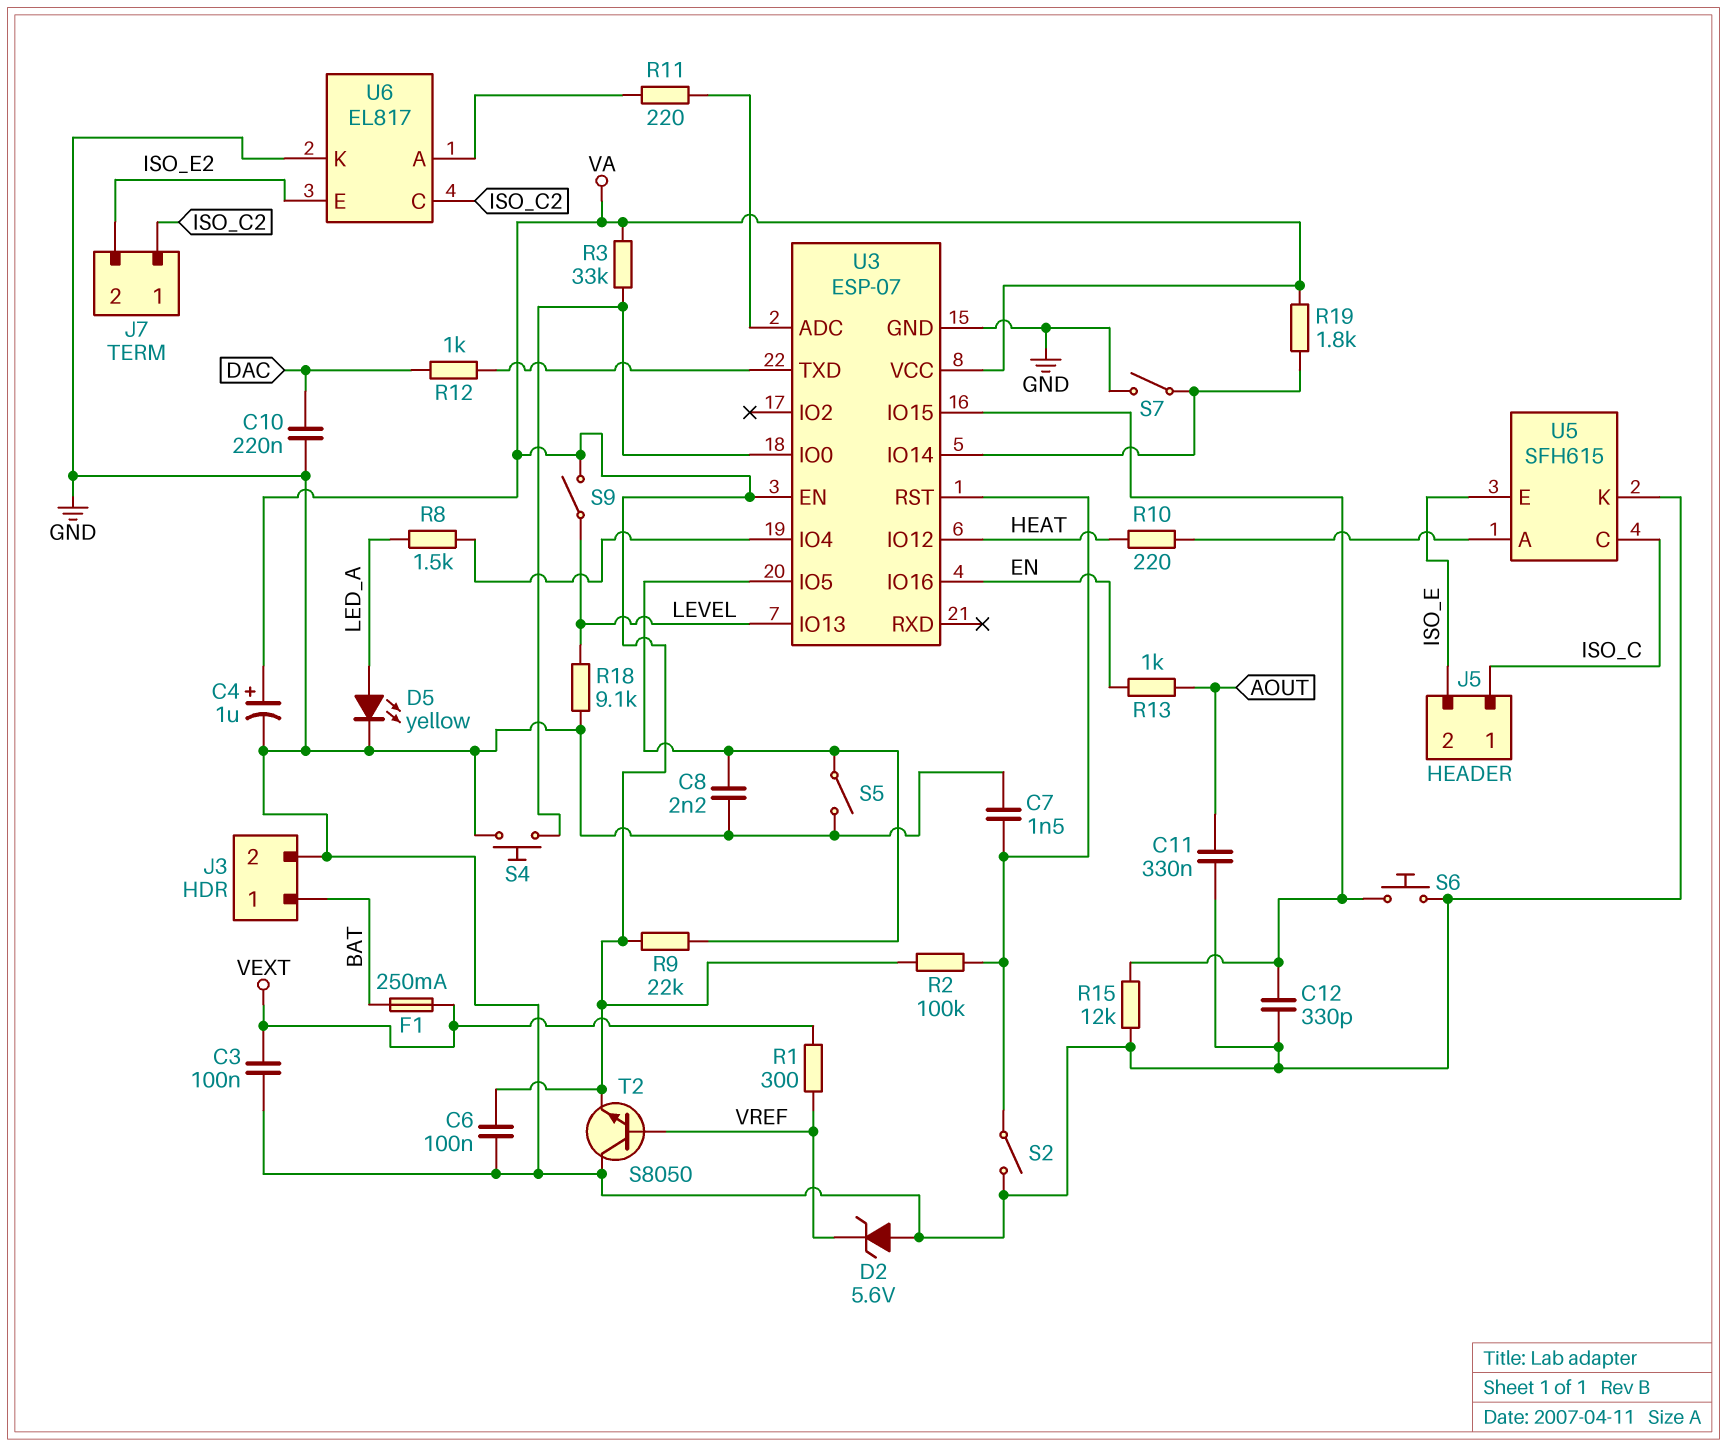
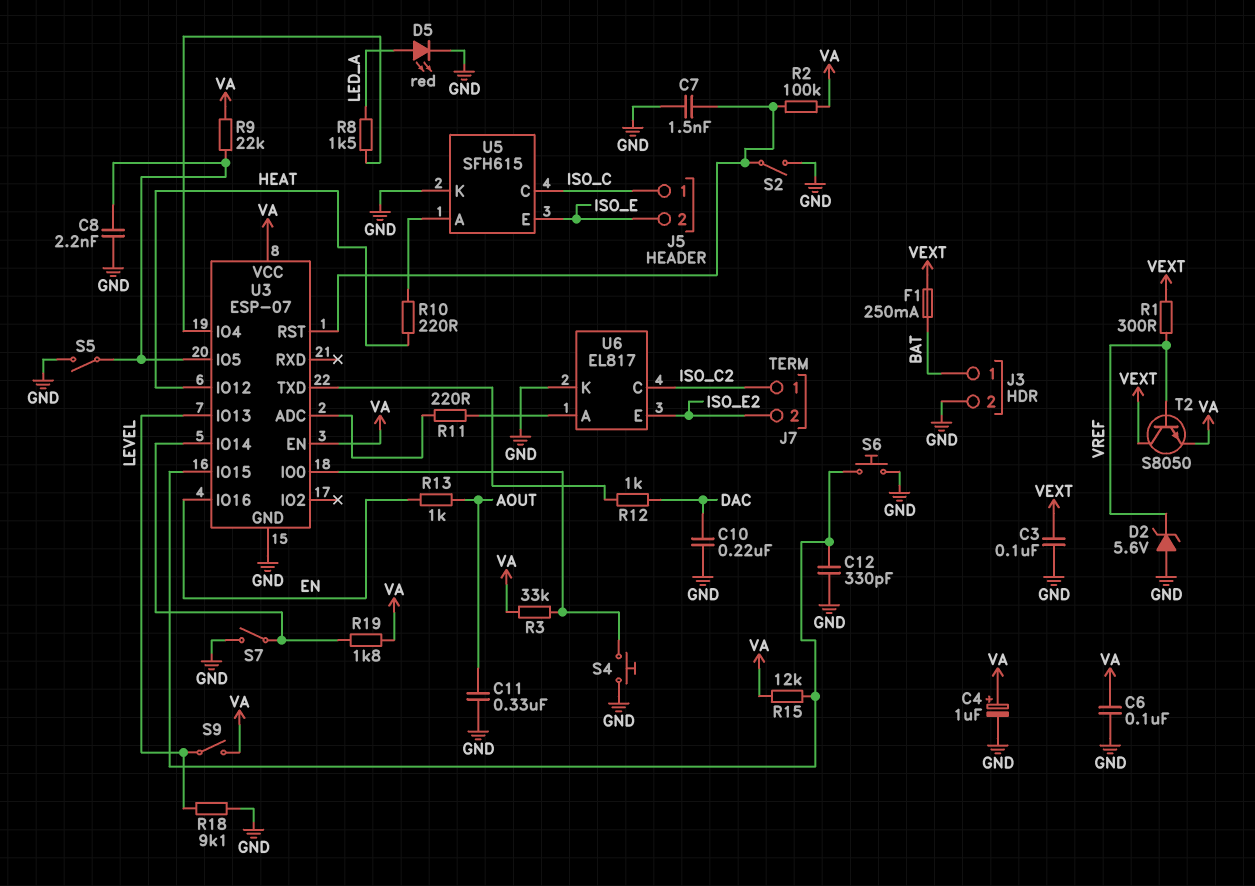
D5: LED yellow (A LED_A, K GND) -> LED red (A LED_A, K GND)
R15: 12k (GND, U3/IO15) -> 12k (U3/IO15, VA)
T2: NPN S8050 (B VREF, C GND, E VA) -> NPN S8050 (B VREF, C VEXT, E VA)

